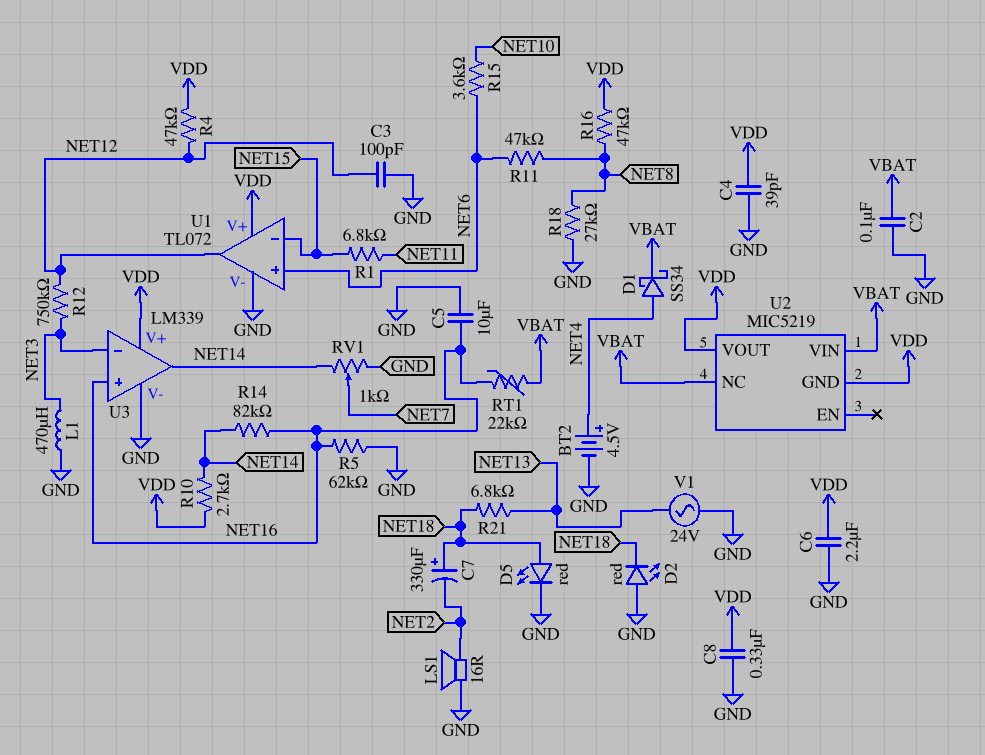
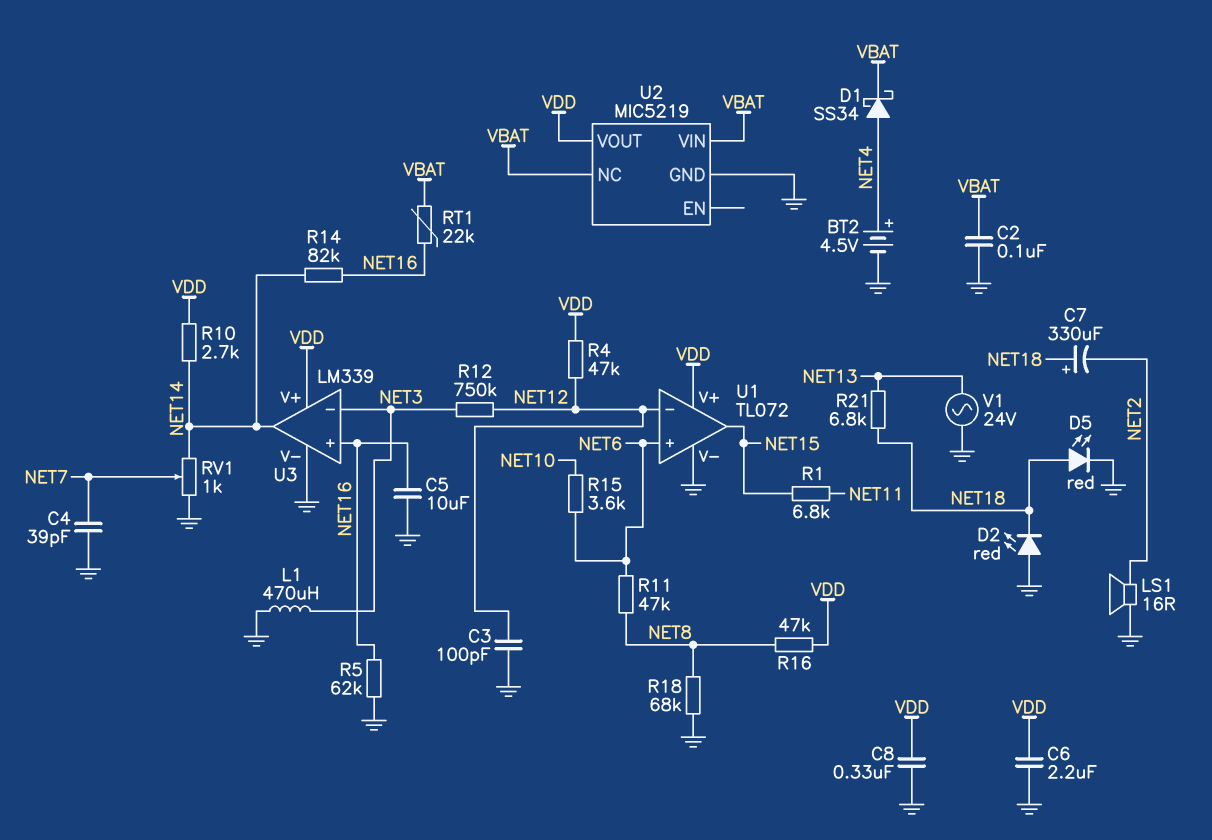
C4: 39pF (GND, VDD) -> 39pF (GND, NET7)
R18: 27k (GND, NET8) -> 68k (GND, NET8)
U1 pin in-: NET15 -> NET12
U1 pin out: NET12 -> NET15
U2 pin GND: VDD -> GND

